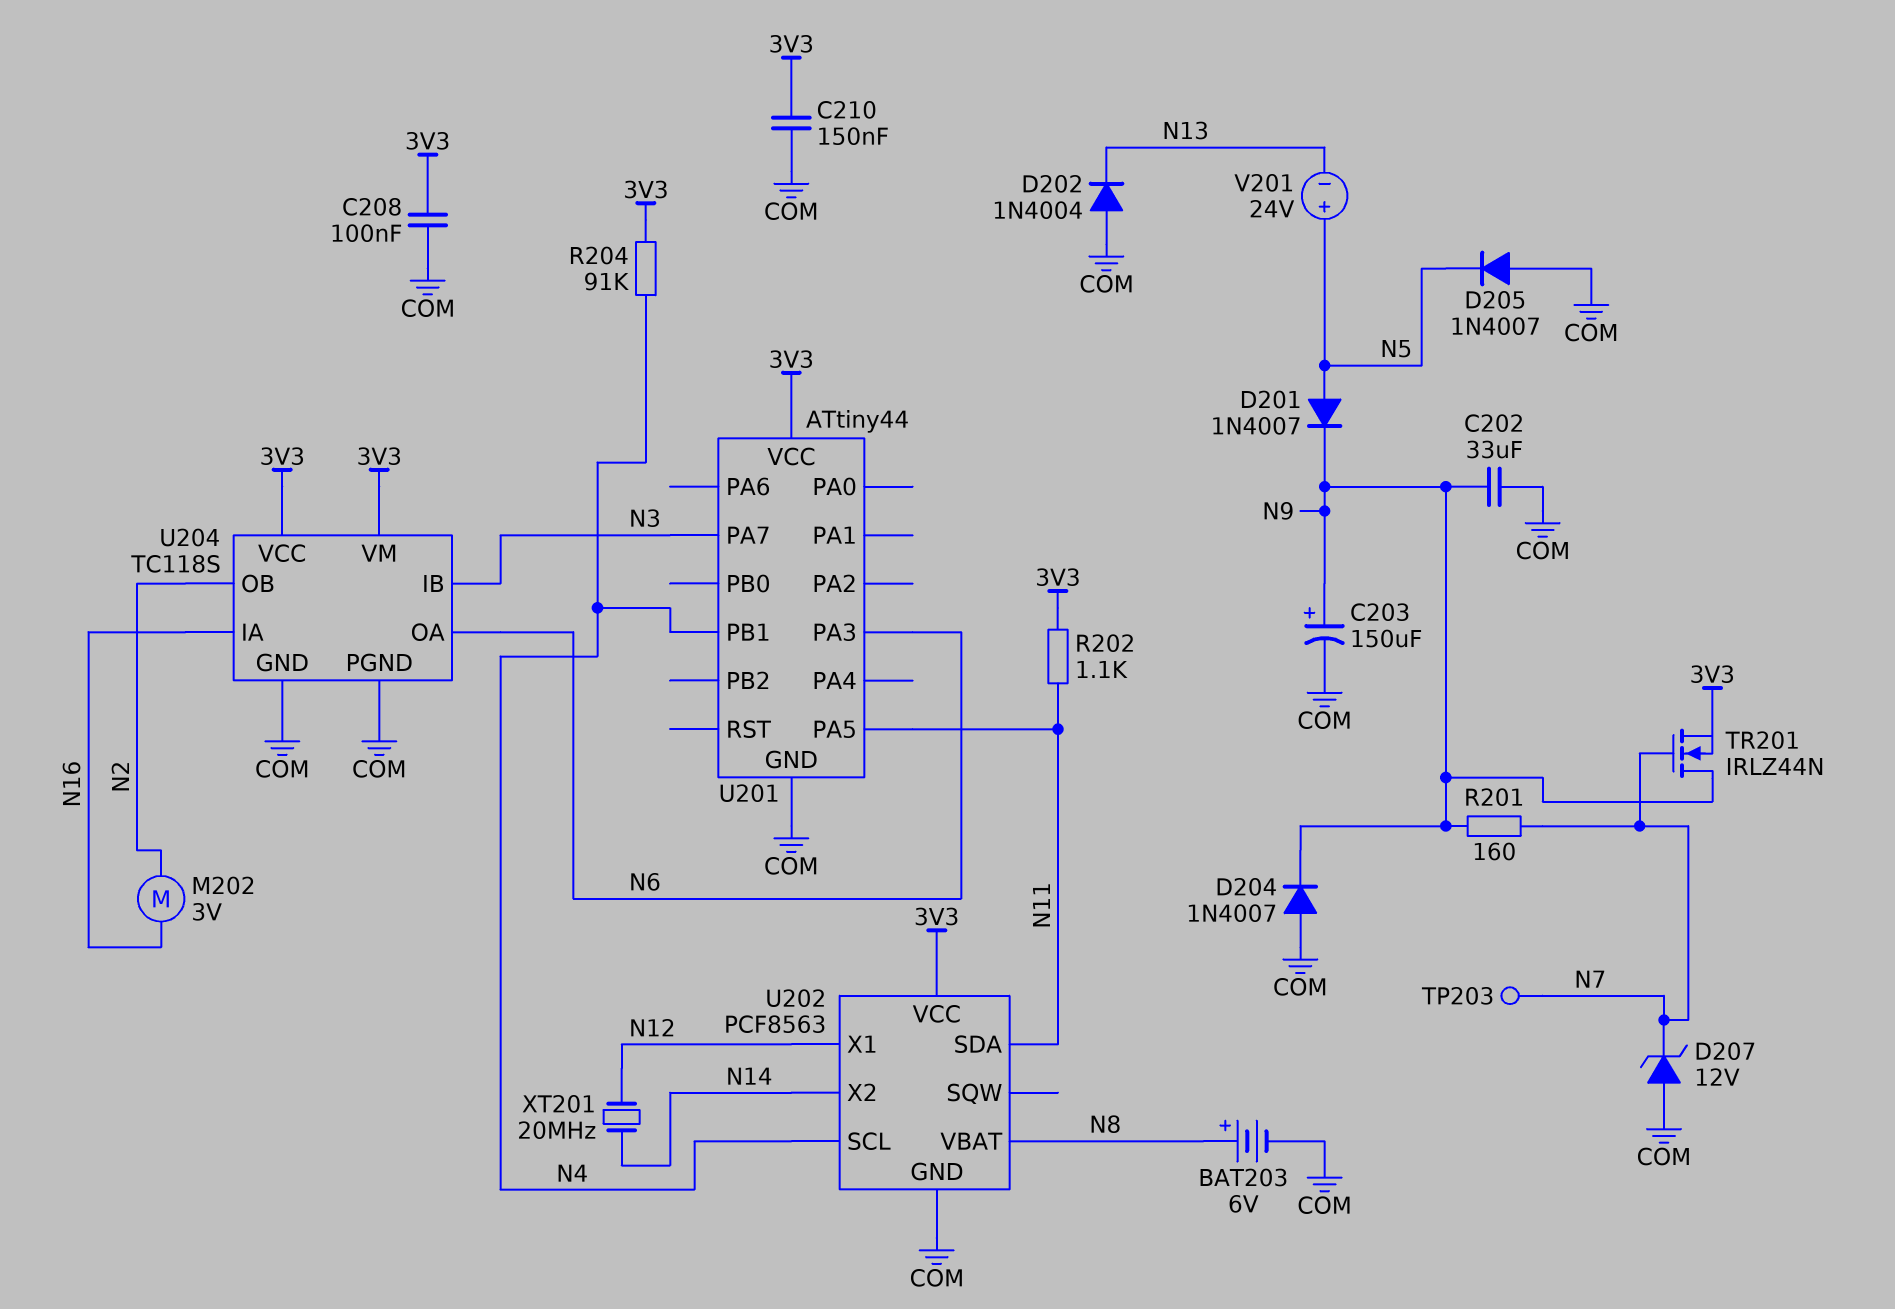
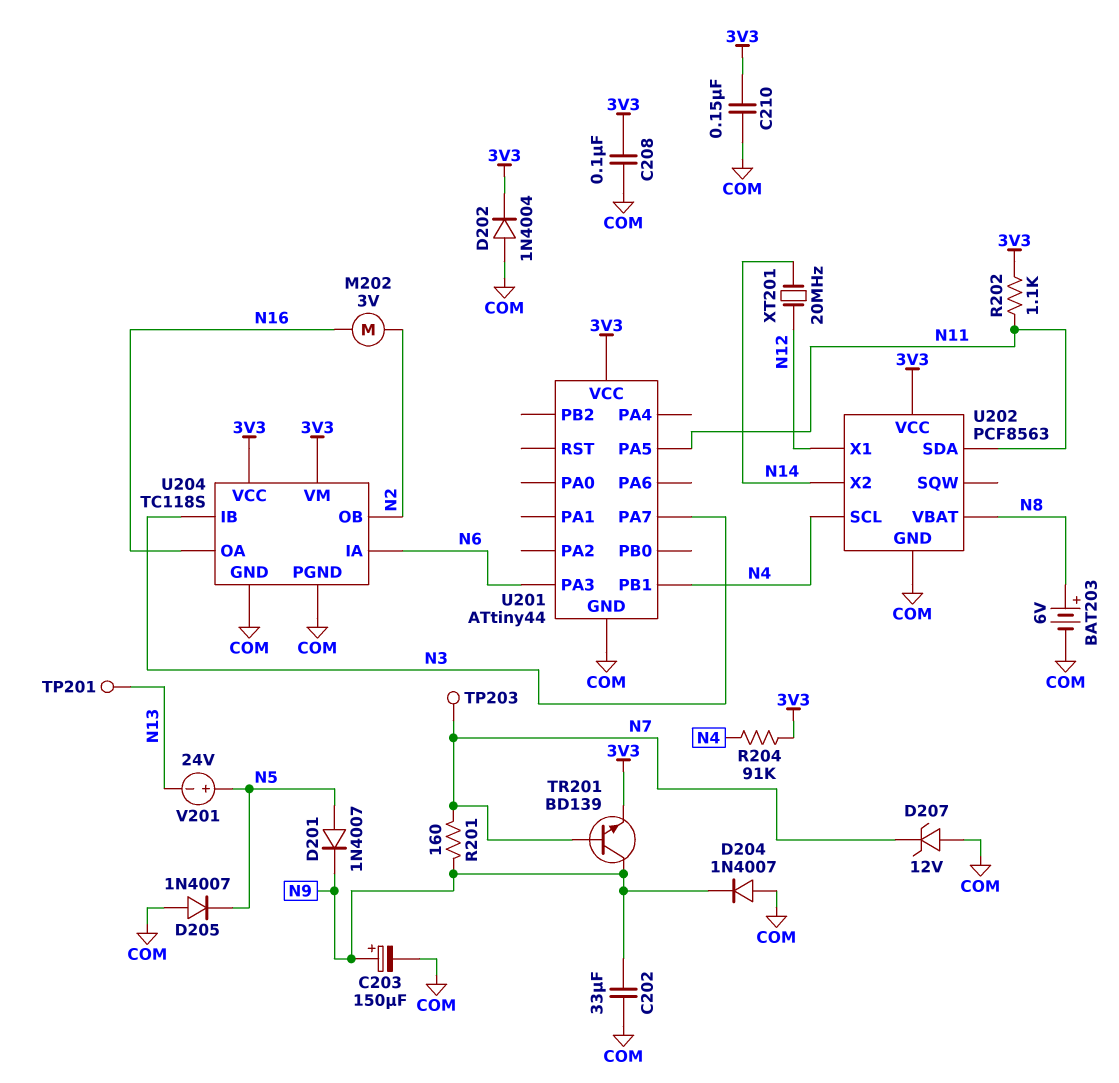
D202: diode 1N4004 (A COM, K N13) -> diode 1N4004 (A COM, K 3V3)
TP201: none -> test point (N13)
TR201: NMOS IRLZ44N (G N7, D N9, S 3V3) -> NPN BD139 (B N7, C N9, E 3V3)
U204 pin IA: N16 -> N6
U204 pin OA: N6 -> N16

